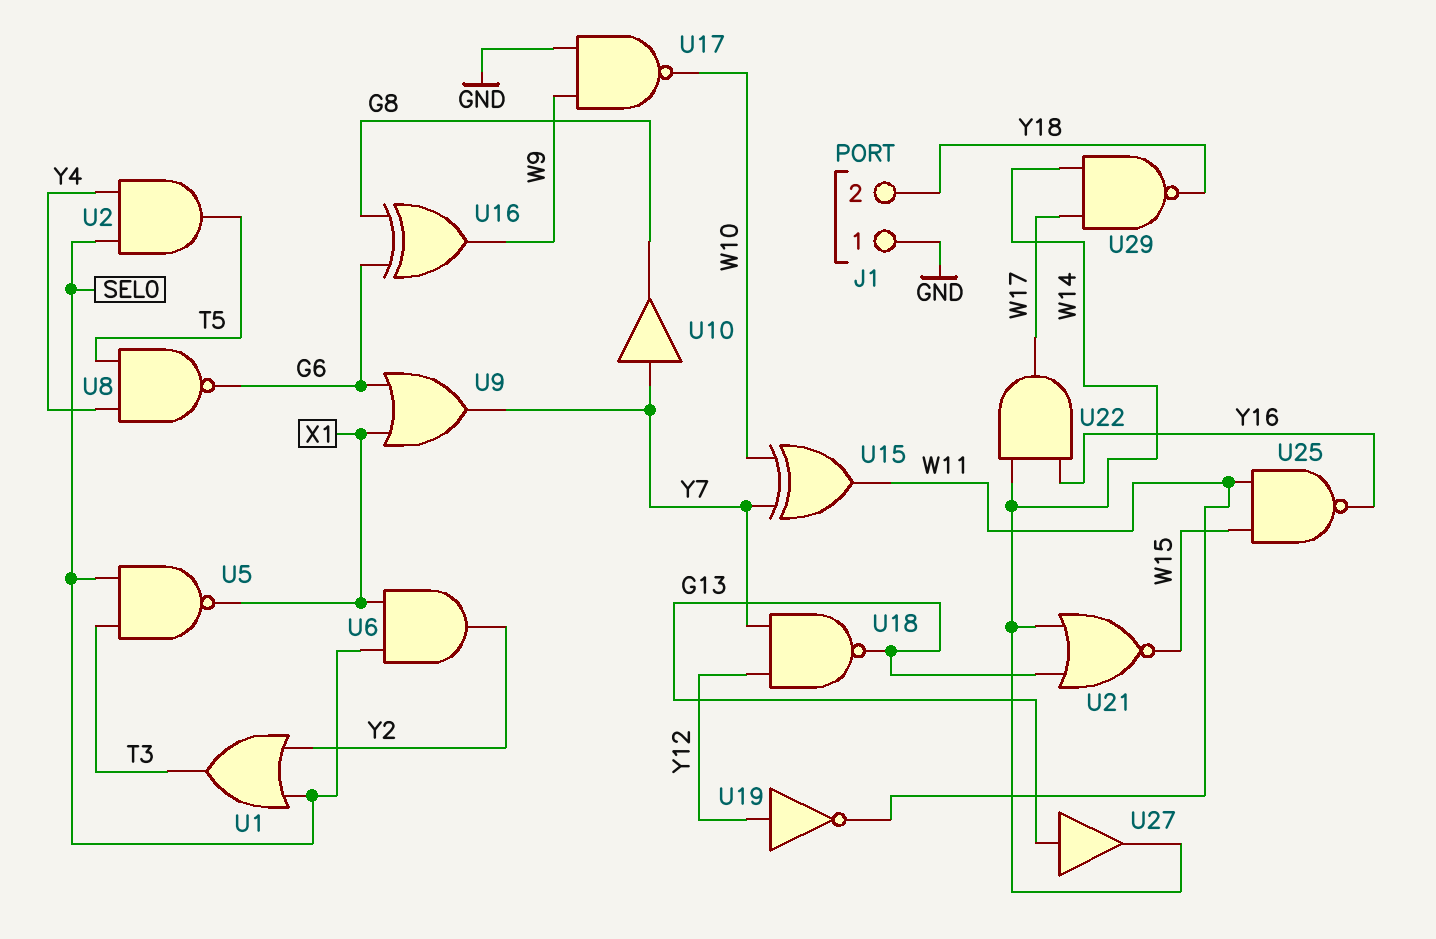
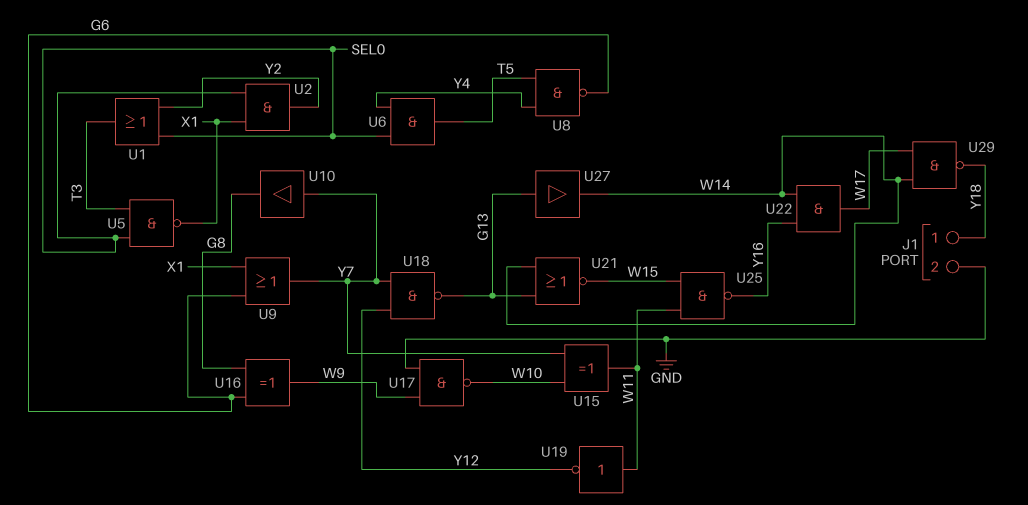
J1 pin 1: GND -> Y18
J1 pin 2: Y18 -> GND
U2: AND (in SEL0, in Y4, out T5) -> AND (in SEL0, in X1, out Y2)
U6: AND (in SEL0, in X1, out Y2) -> AND (in SEL0, in Y4, out T5)
U19: NOT (in Y12, out W11) -> NOT (in W11, out Y12)

